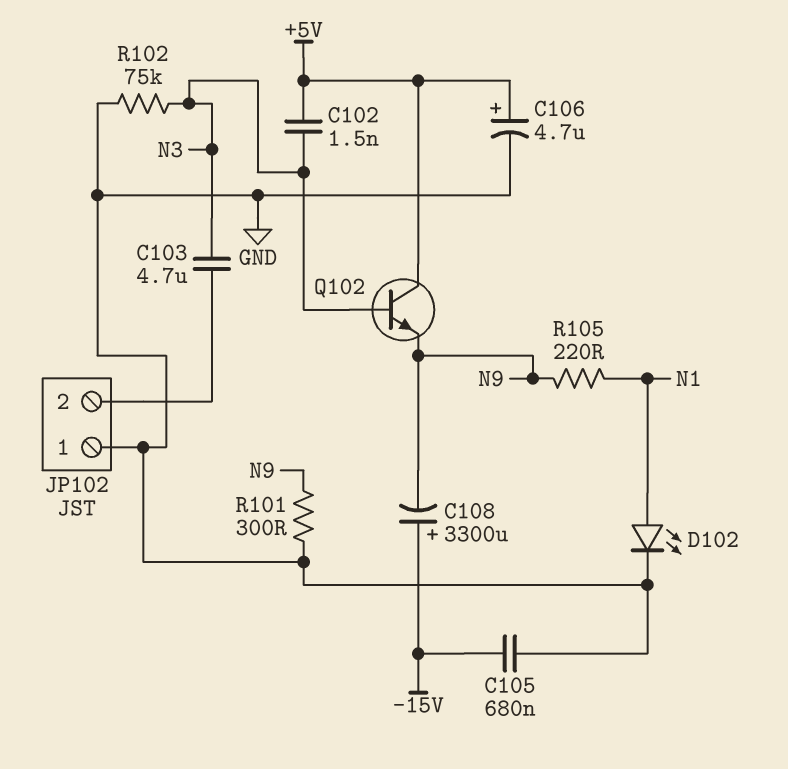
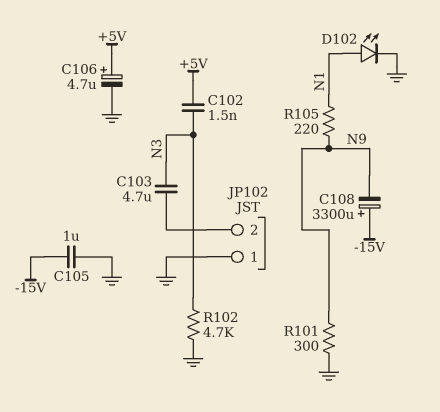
C105: 680nF (-15V, GND) -> 1uF (-15V, GND)
Q102: NPN (B N3, C +5V, E N9) -> none
R102: 75k (GND, N3) -> 4.7k (GND, N3)

